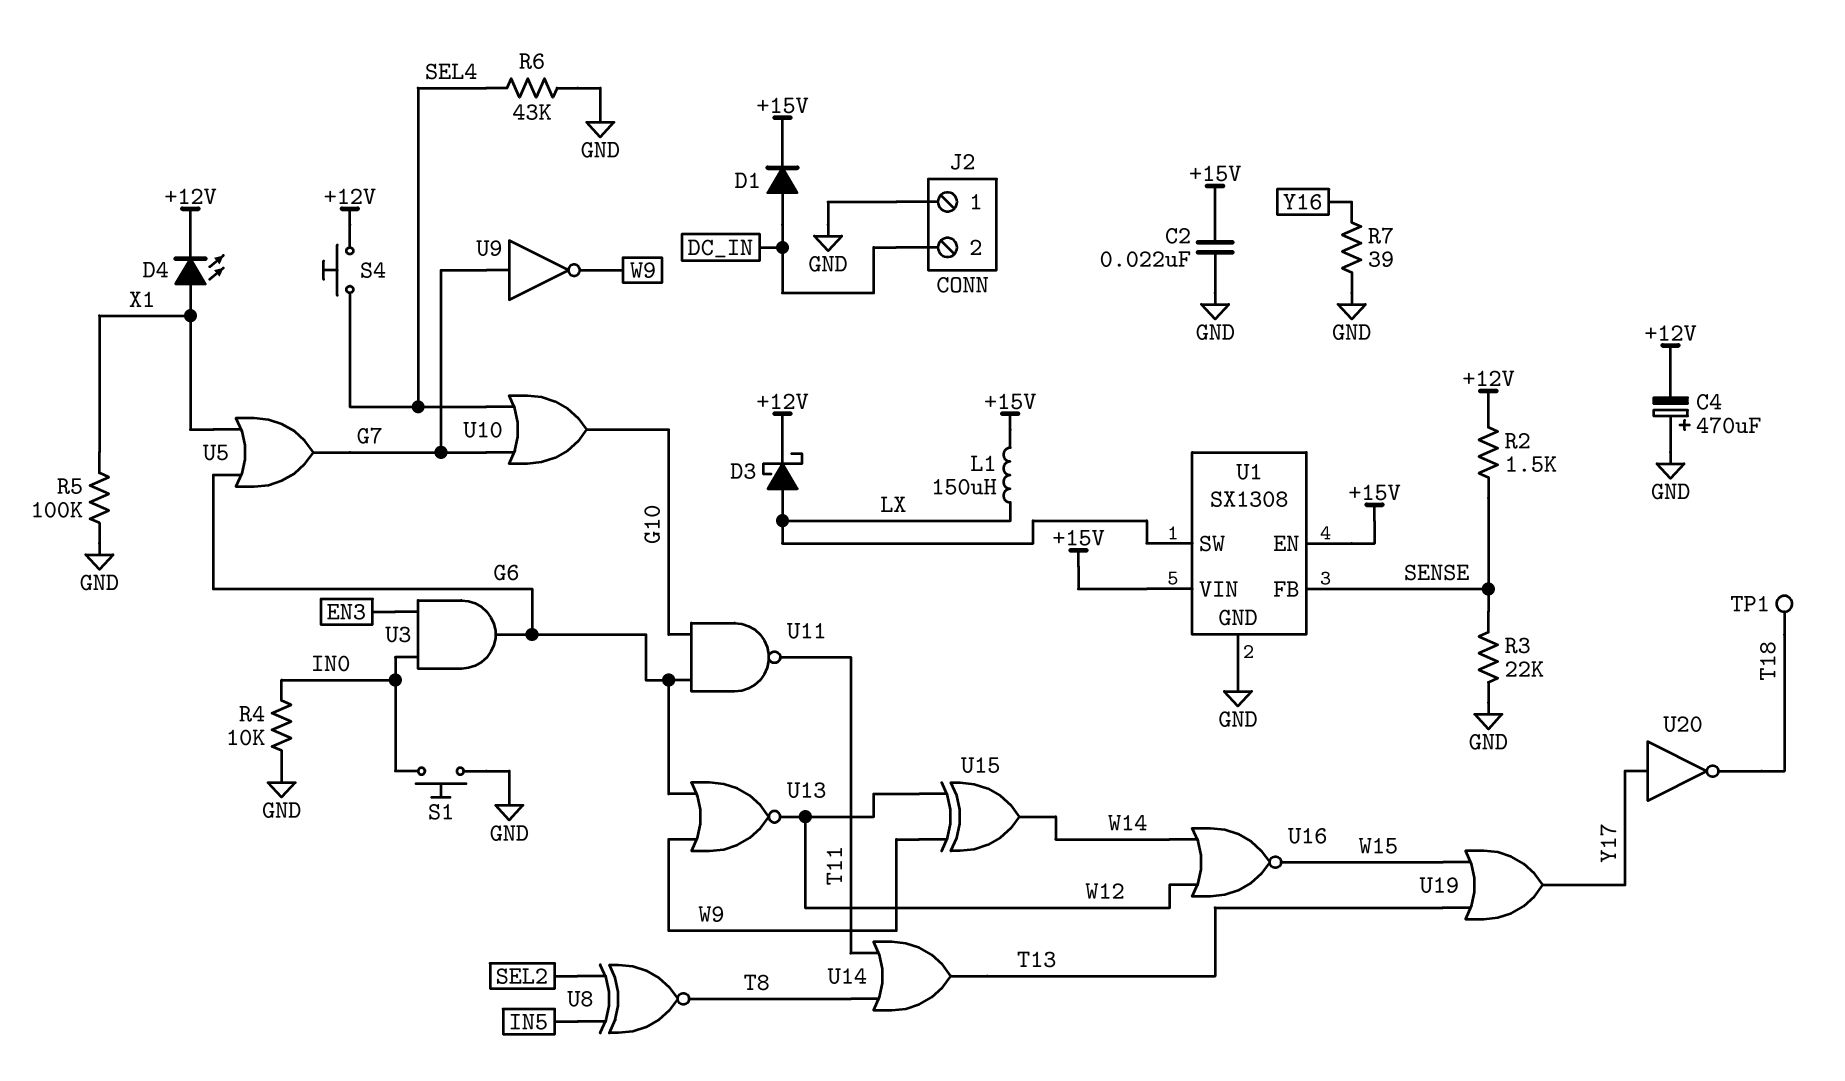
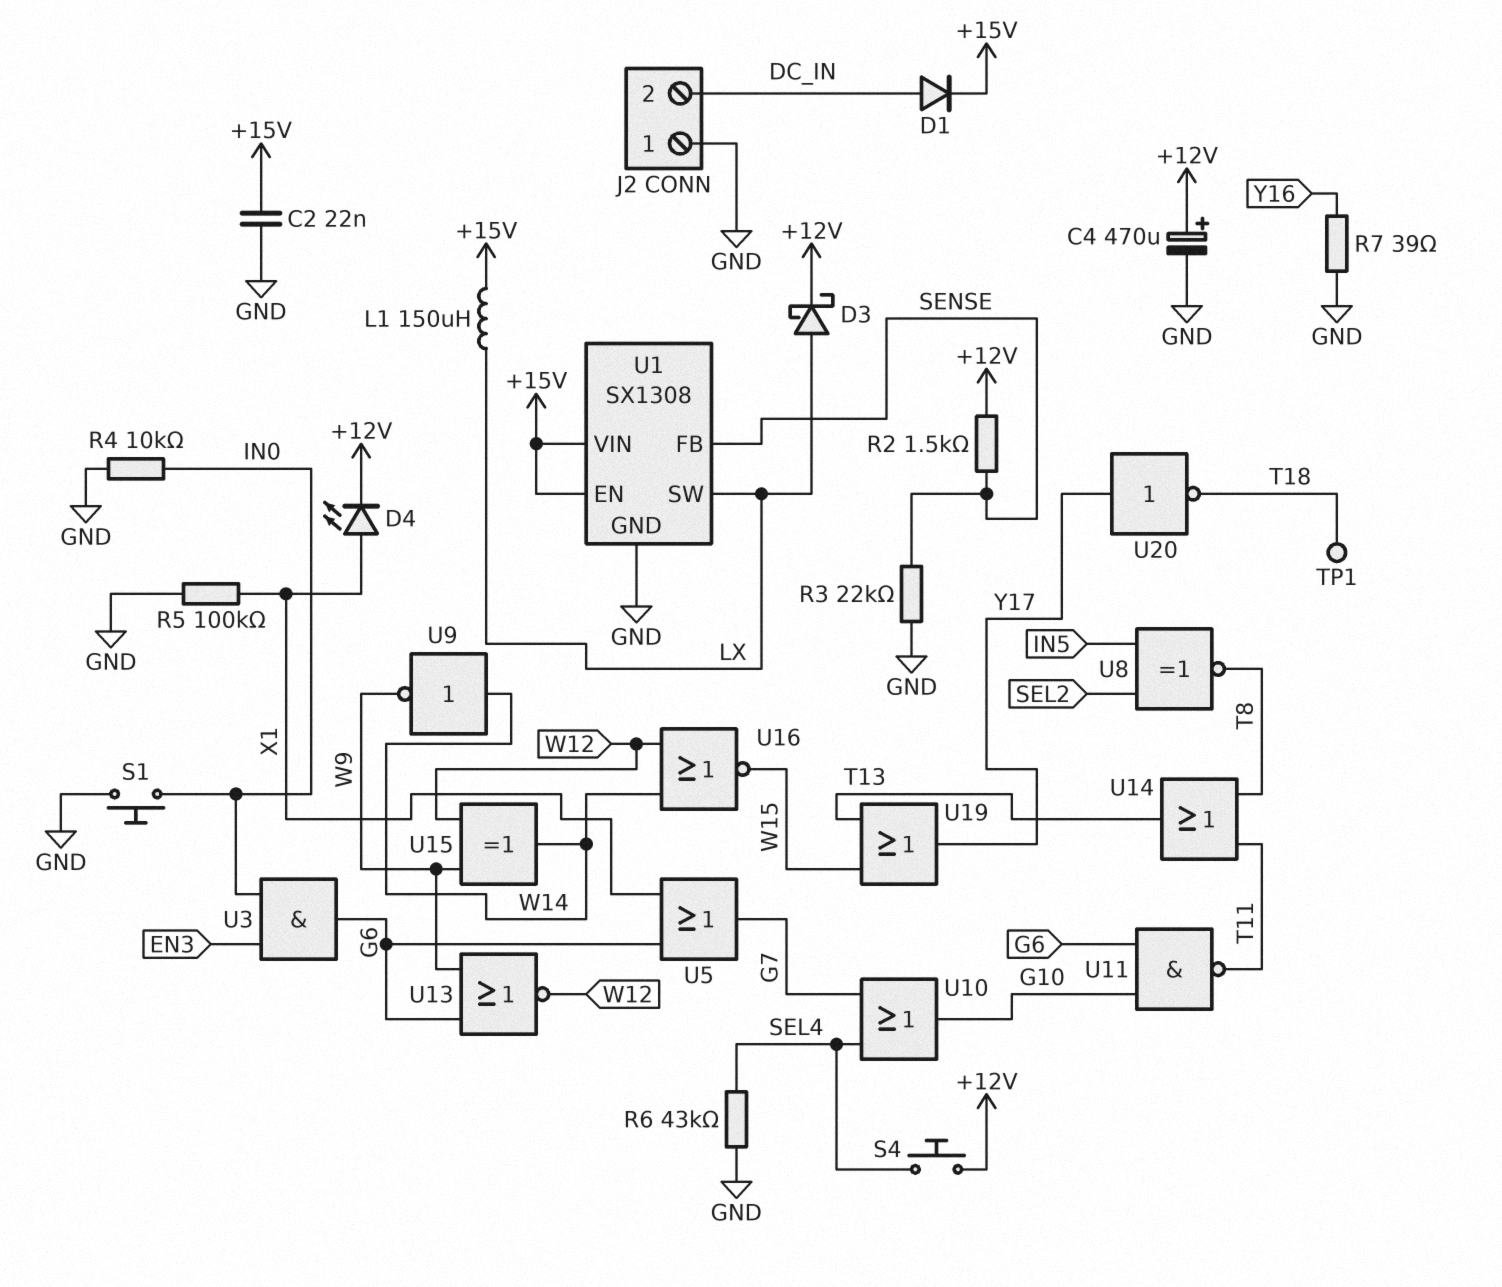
C4: 470uF (plus GND, minus +12V) -> 470uF (plus +12V, minus GND)
U9: NOT (in G7, out W9) -> NOT (in W14, out W9)

